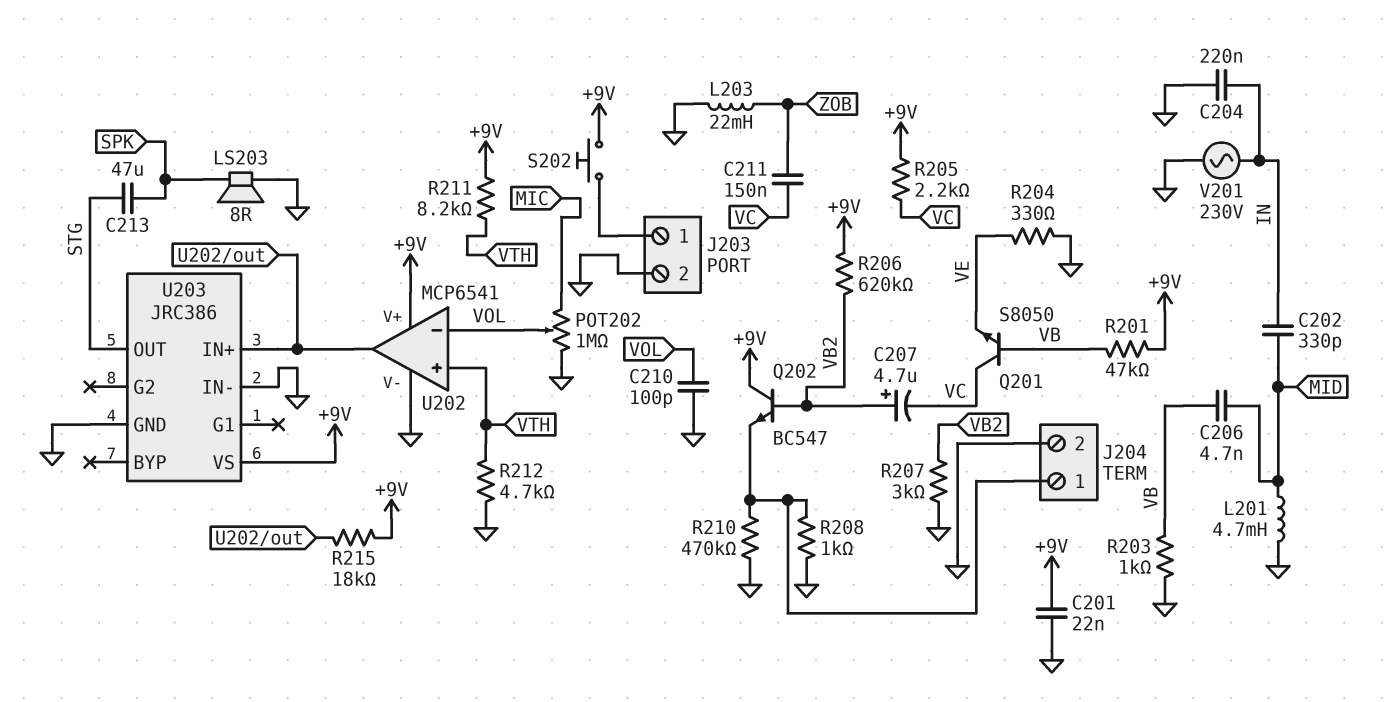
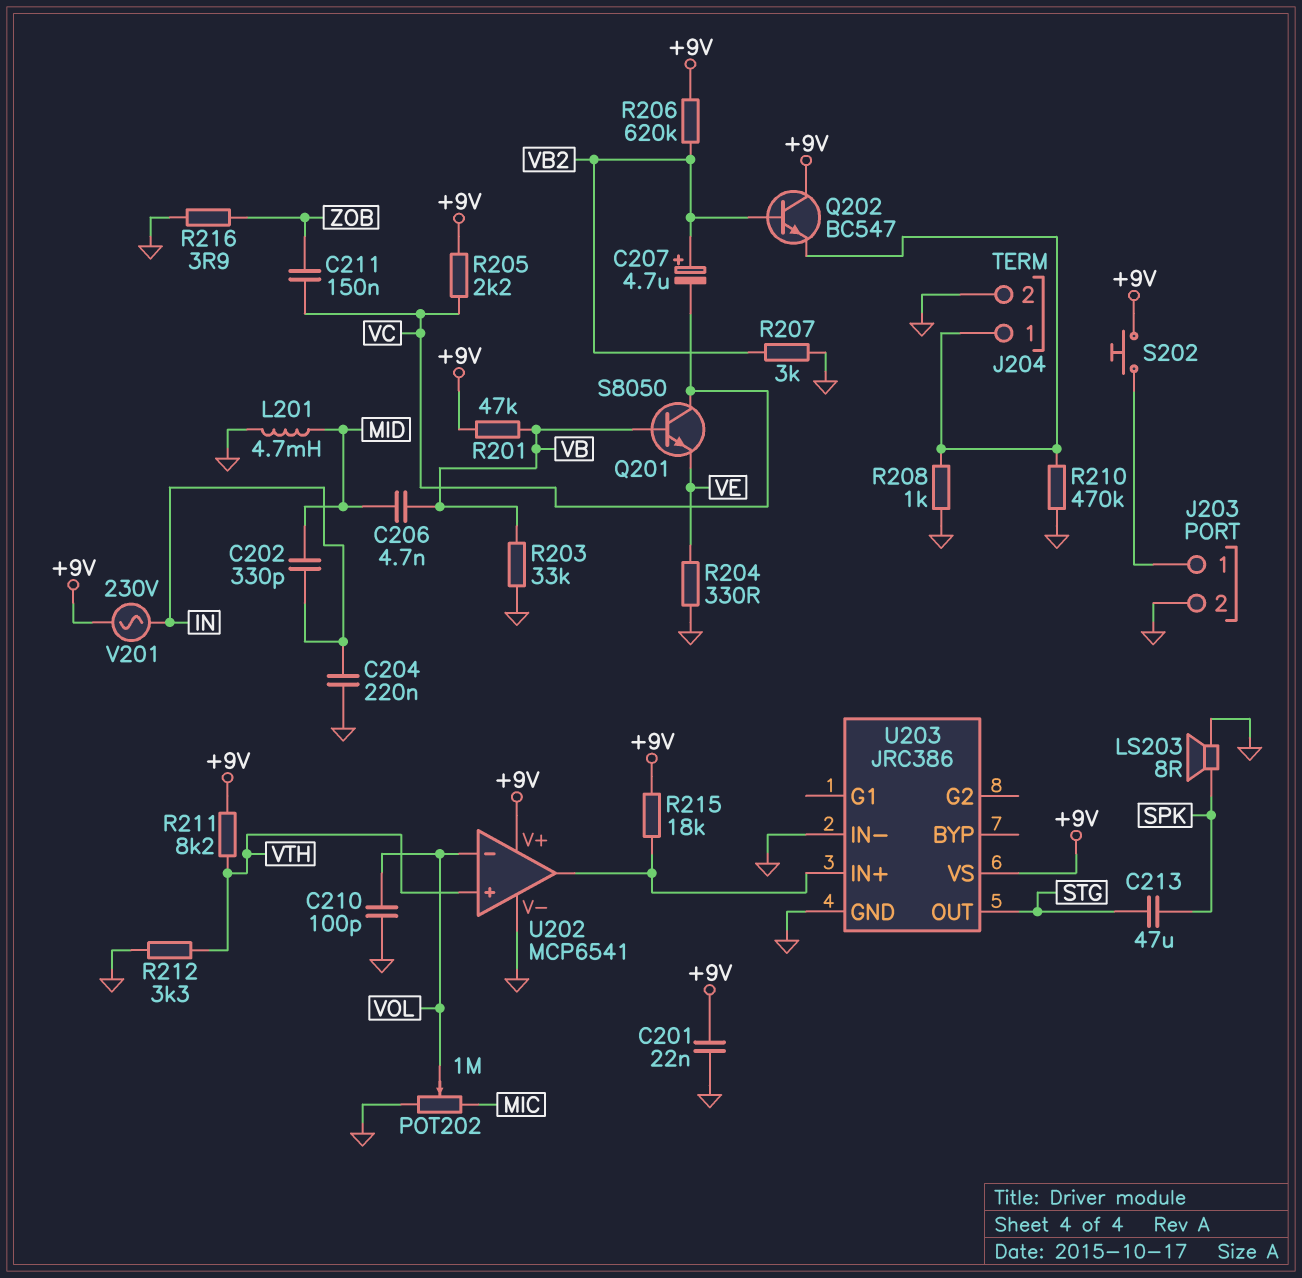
L203: 22mH (GND, ZOB) -> none
R203: 1k (GND, VB) -> 33k (GND, VB)
R212: 4.7k (GND, VTH) -> 3.3k (GND, VTH)
R216: none -> 3.9 (GND, ZOB)
V201: AC 230V (GND, IN) -> AC 230V (+9V, IN)

